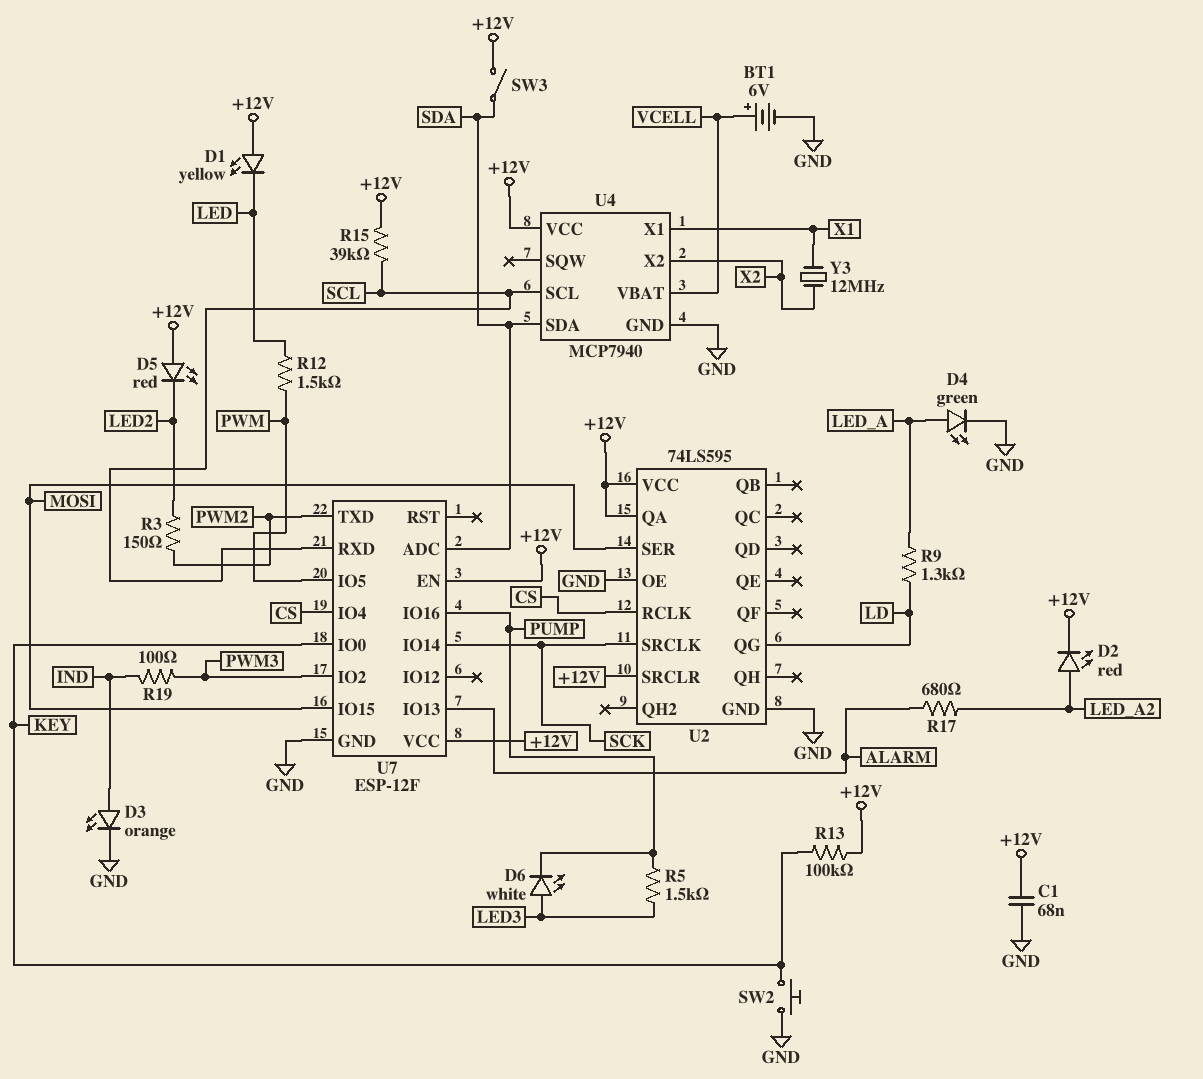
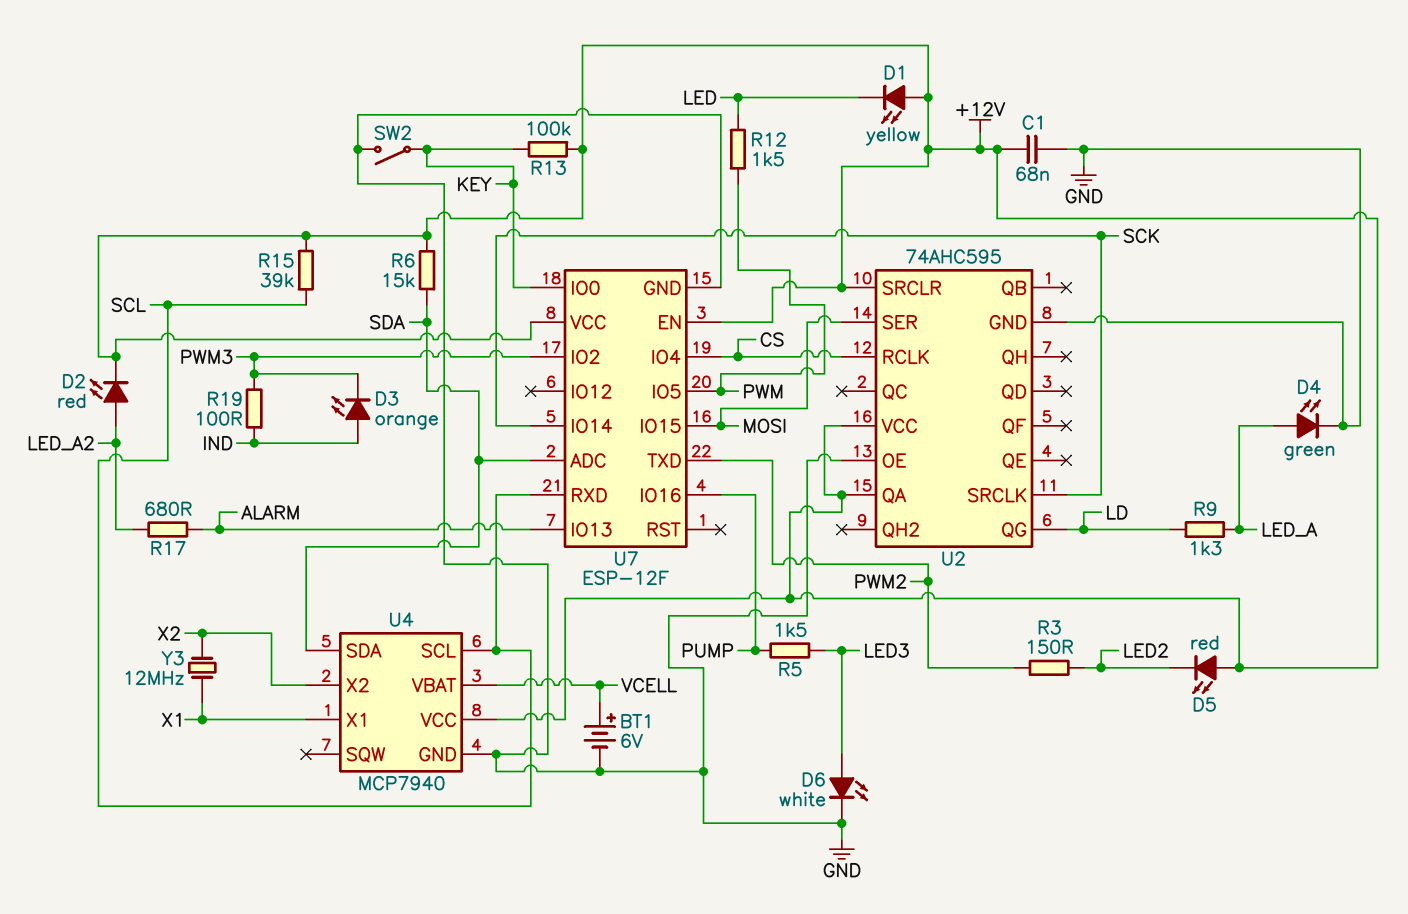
D3: LED orange (A IND, K GND) -> LED orange (A IND, K PWM3)
D6: LED white (A LED3, K PUMP) -> LED white (A LED3, K GND)
R6: none -> 15k (+12V, SDA)
SW2: button (GND, KEY) -> switch (GND, KEY)
SW3: switch (+12V, SDA) -> none
U2: 74LS595 -> 74AHC595

